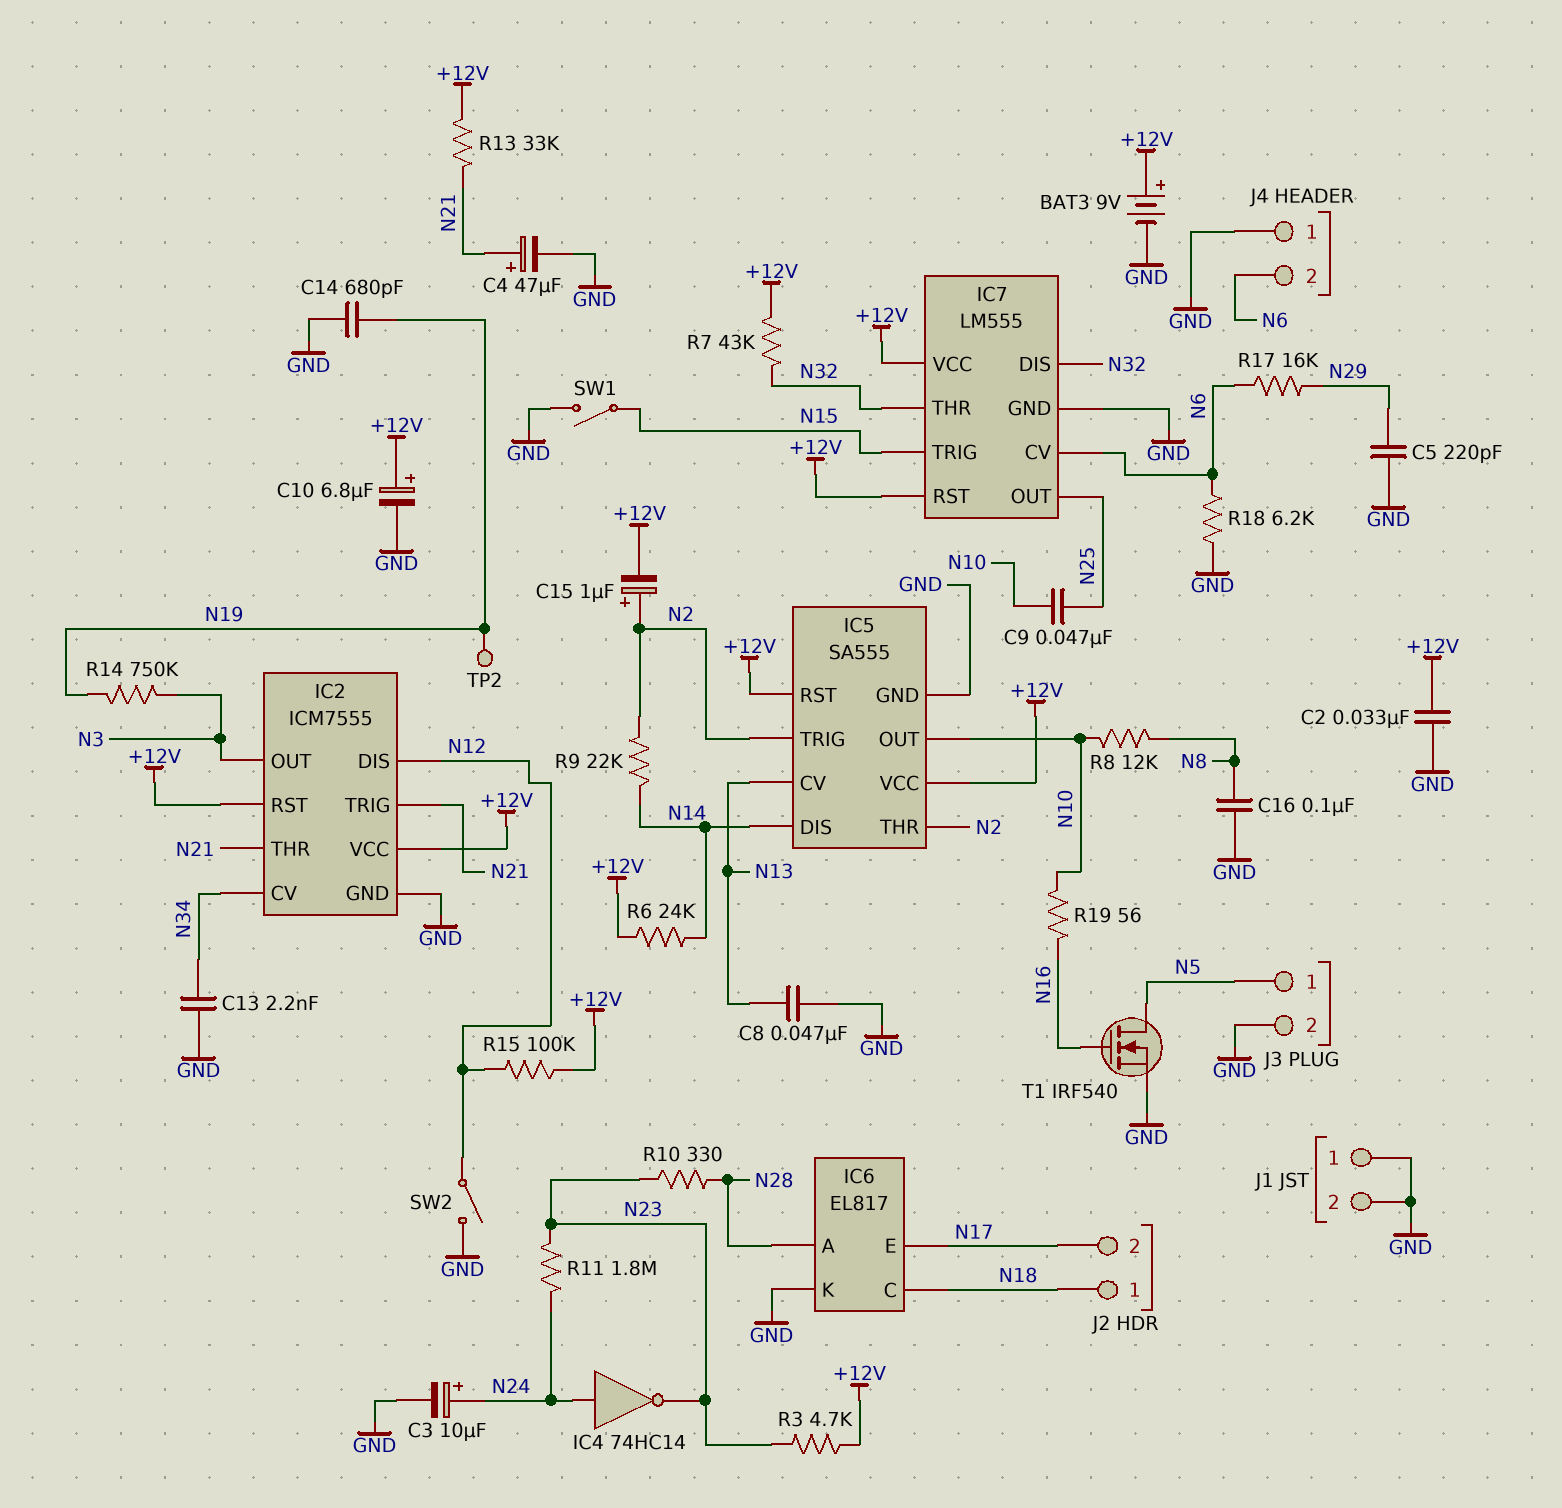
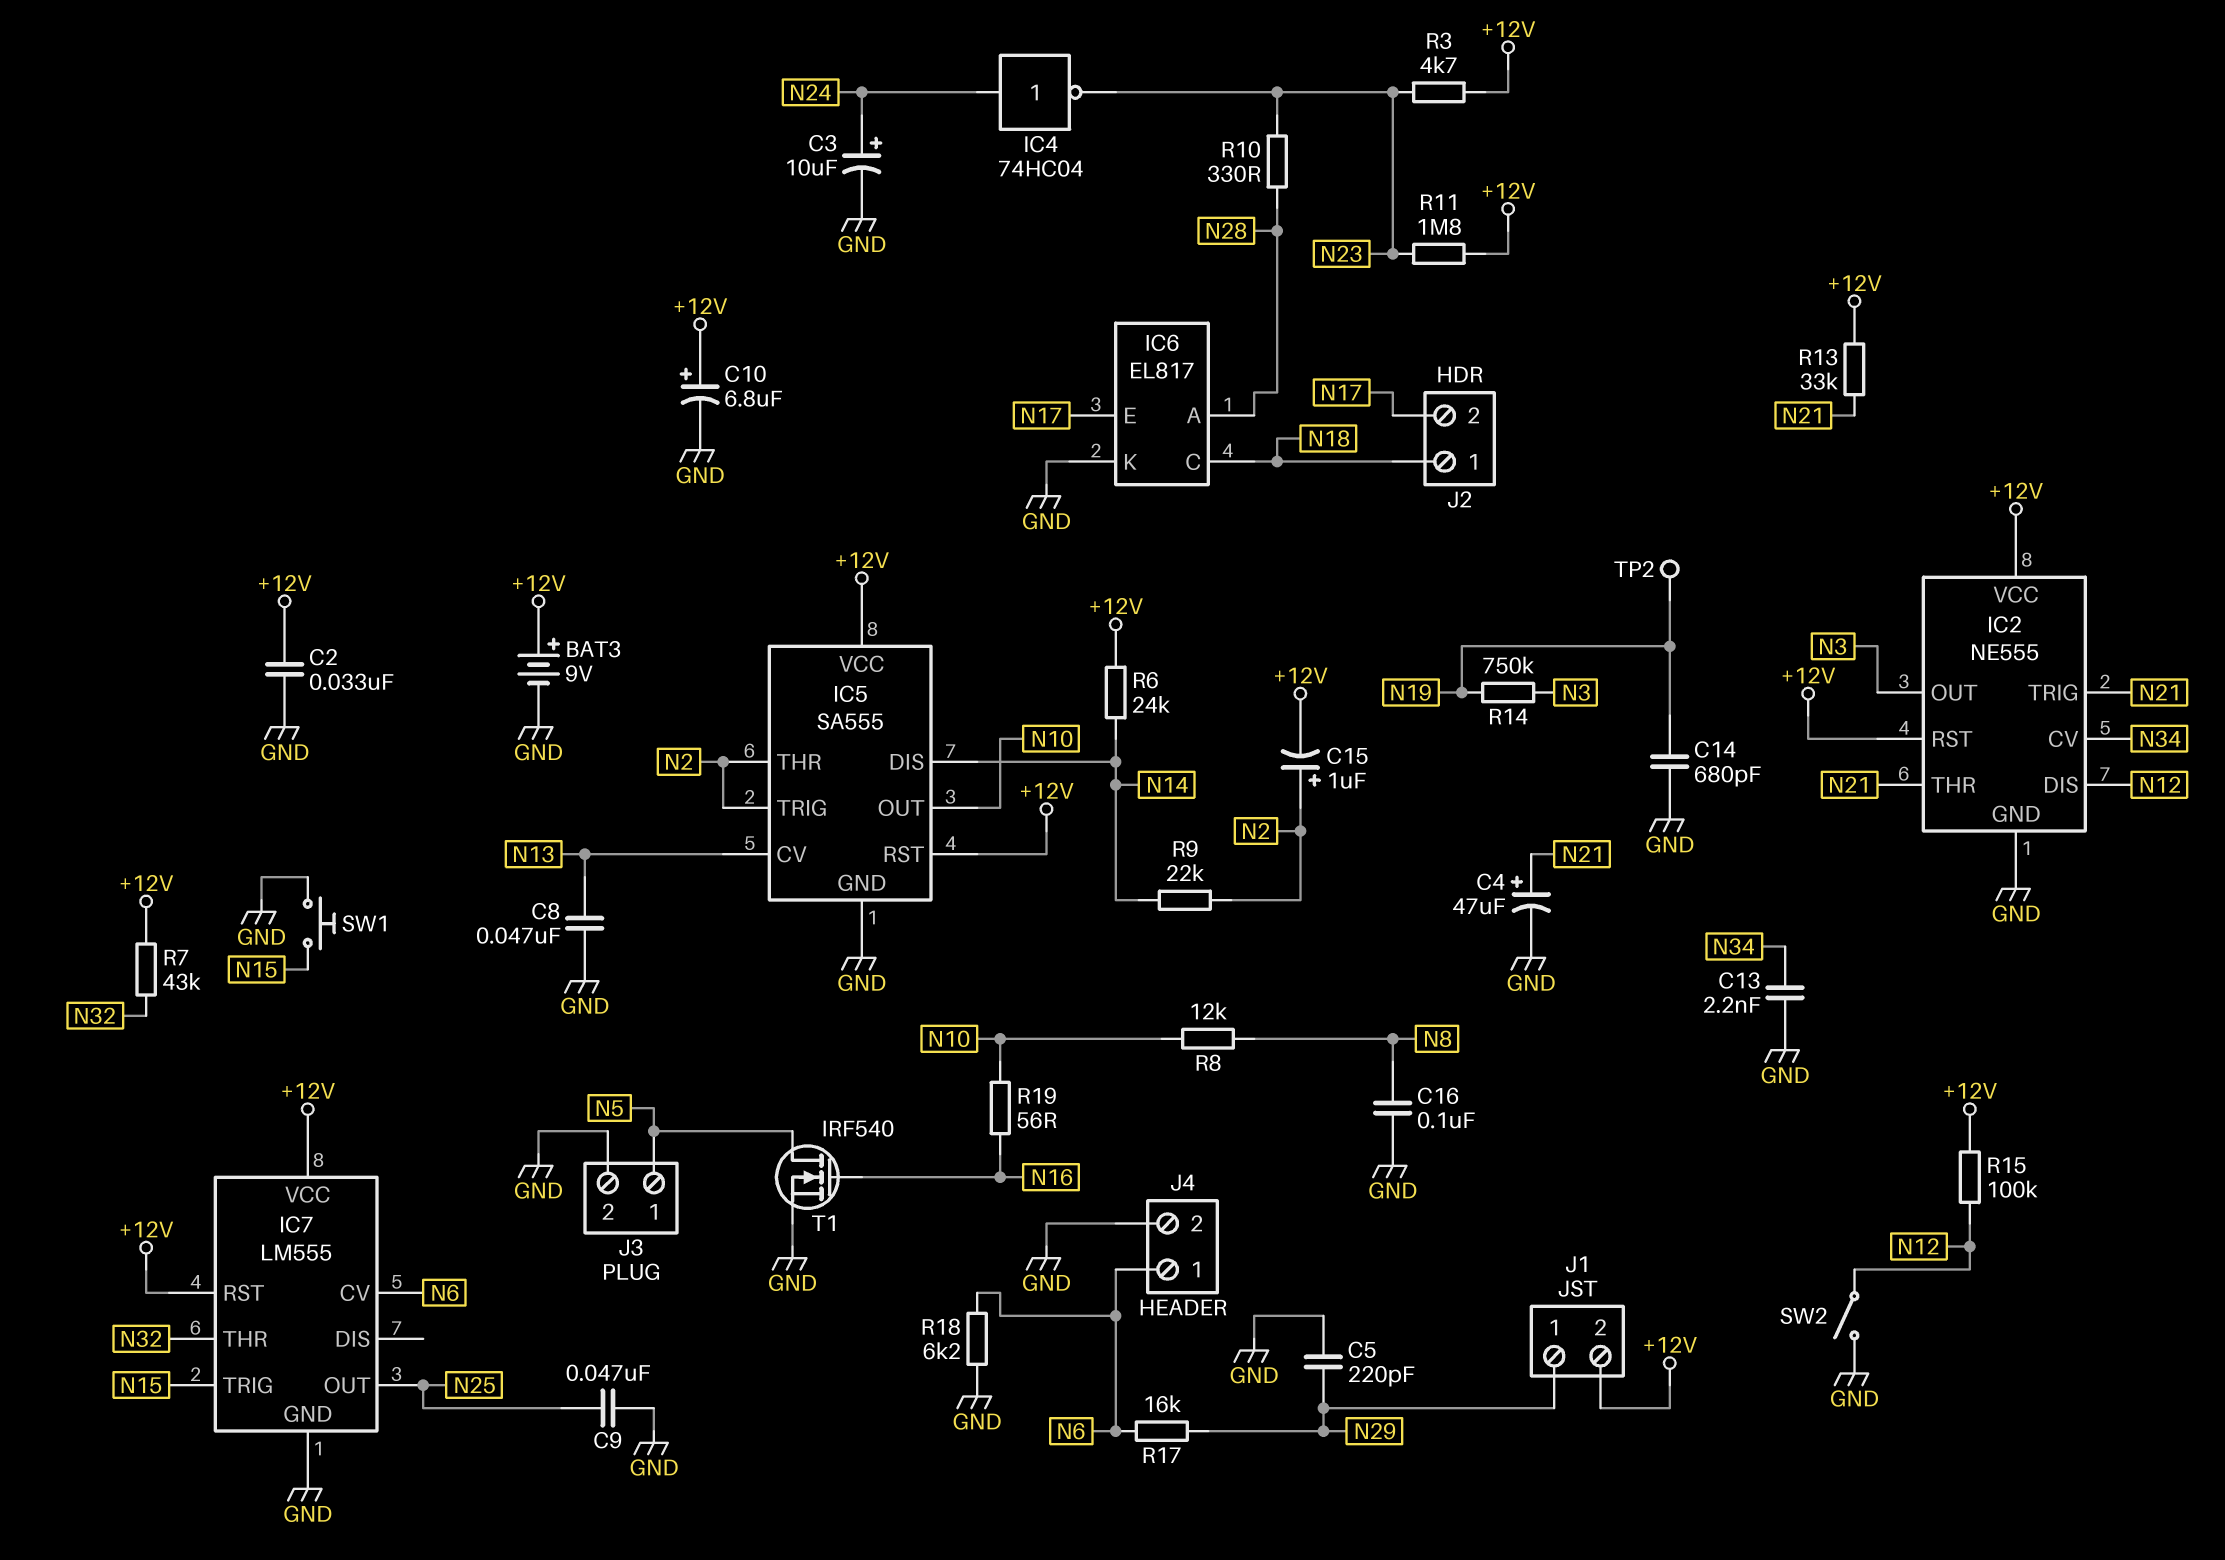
C9: 47nF (N10, N25) -> 47nF (GND, N25)
IC2: ICM7555 -> NE555
IC4: NOT 74HC14 (in N24, out N23) -> NOT 74HC04 (in N24, out N23)
IC7 pin DIS: N32 -> none
J1 pin 1: GND -> N29
J1 pin 2: GND -> +12V
J4 pin 1: GND -> N6
J4 pin 2: N6 -> GND
R11: 1.8M (N23, N24) -> 1.8M (+12V, N23)
SW1: switch (GND, N15) -> button (GND, N15)

